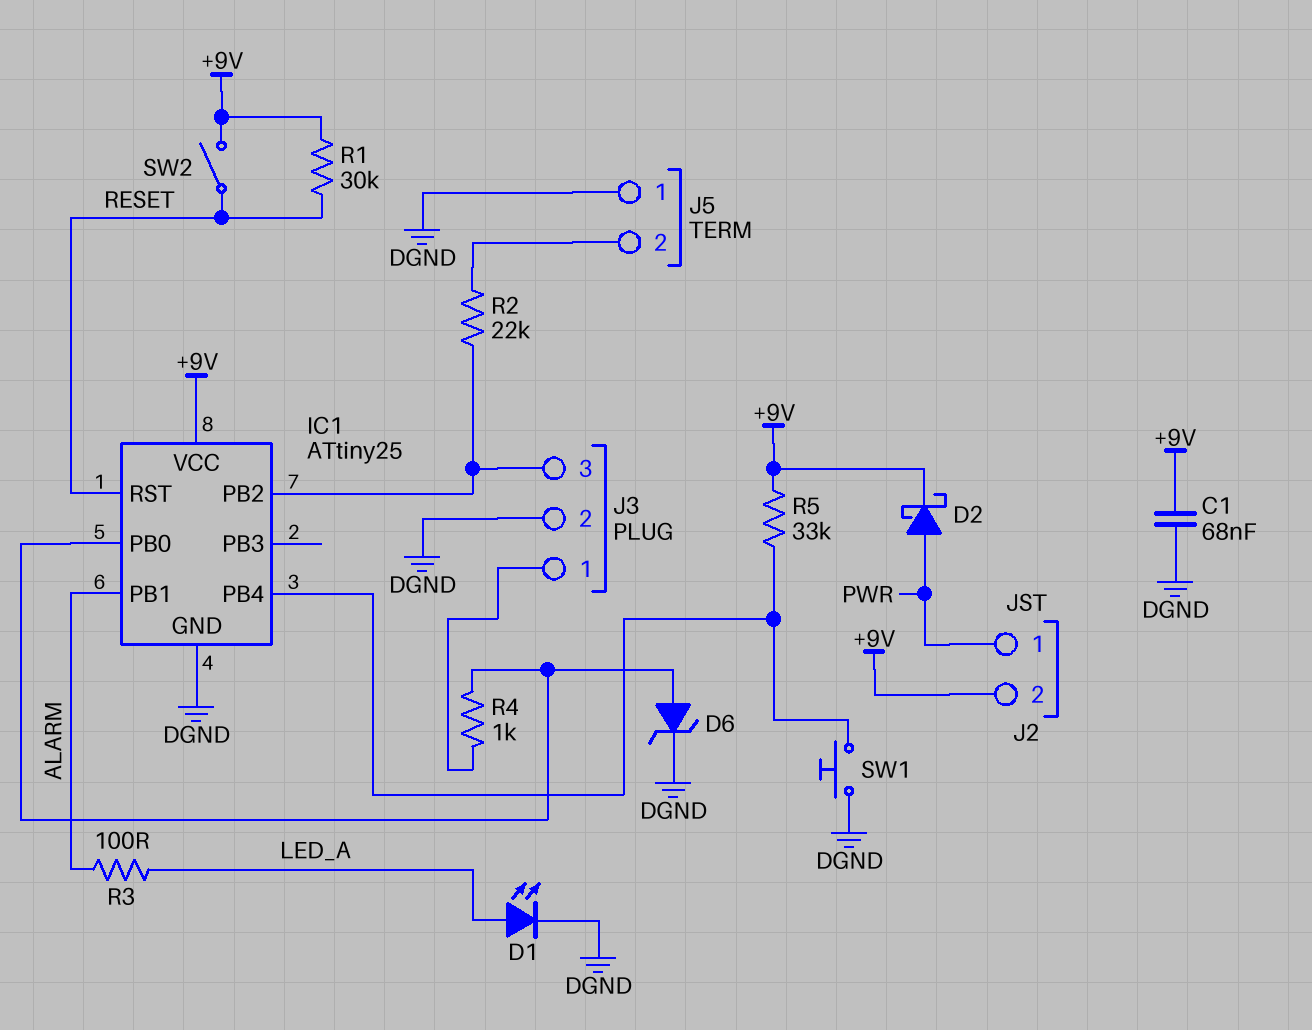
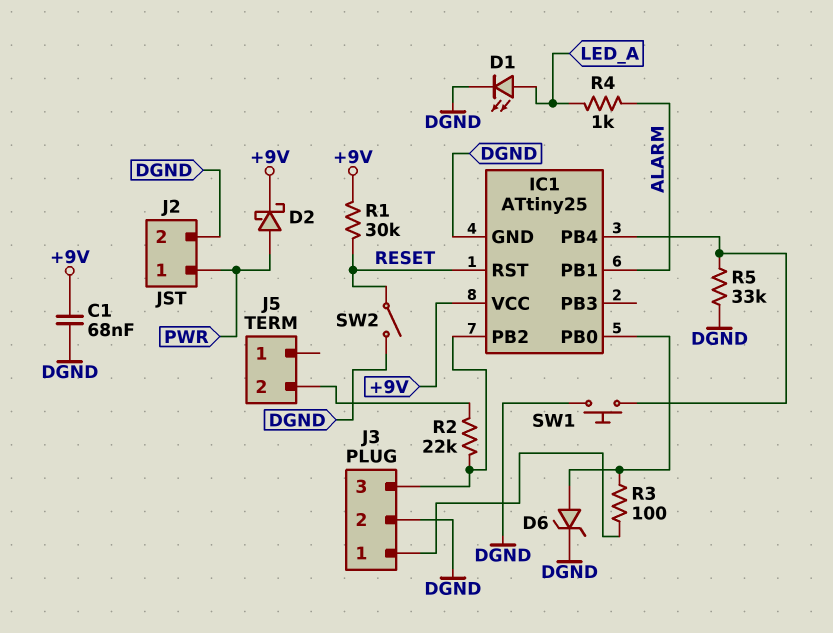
J2 pin 2: +9V -> DGND
J5 pin 1: DGND -> none
R3: 100 (ALARM, LED_A) -> 100 (IC1/PB0, J3/1)
R4: 1k (IC1/PB0, J3/1) -> 1k (ALARM, LED_A)
R5: 33k (+9V, IC1/PB4) -> 33k (DGND, IC1/PB4)
SW2: switch (+9V, RESET) -> switch (DGND, RESET)

